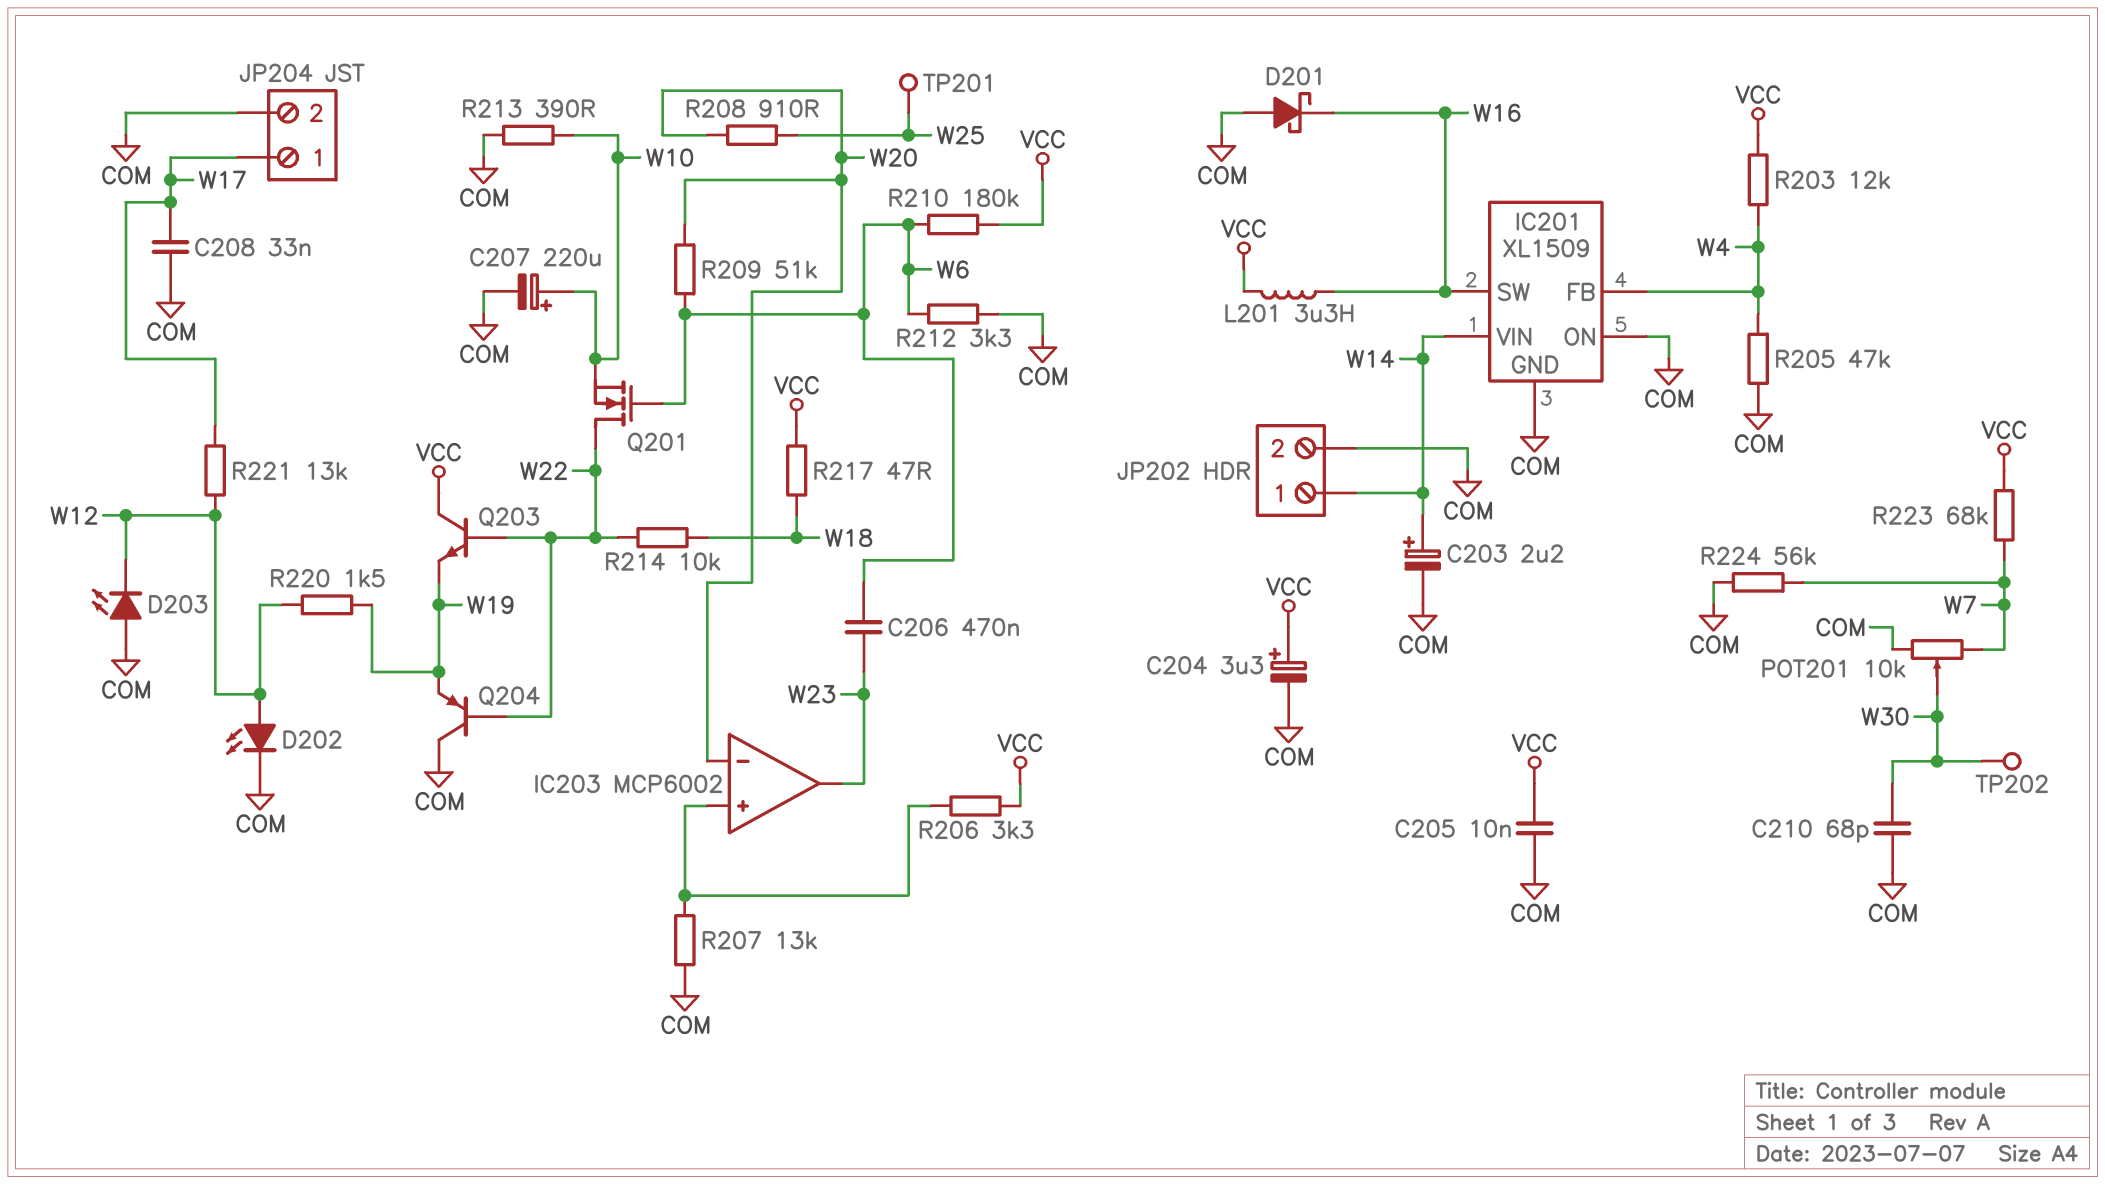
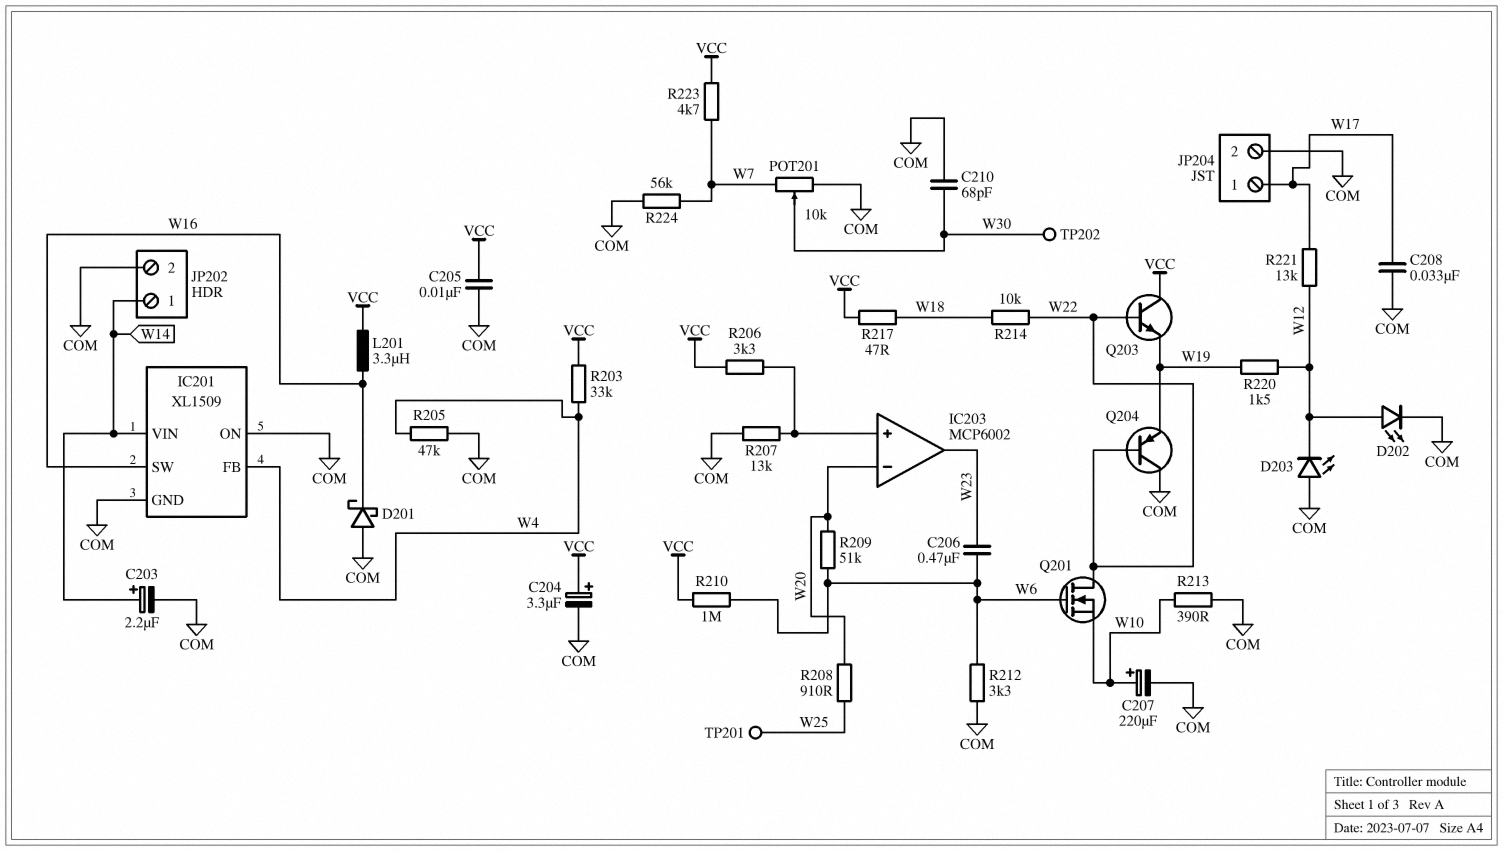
R203: 12k (VCC, W4) -> 33k (VCC, W4)
R210: 180k (VCC, W6) -> 1M (VCC, W6)
R223: 68k (VCC, W7) -> 4.7k (VCC, W7)

